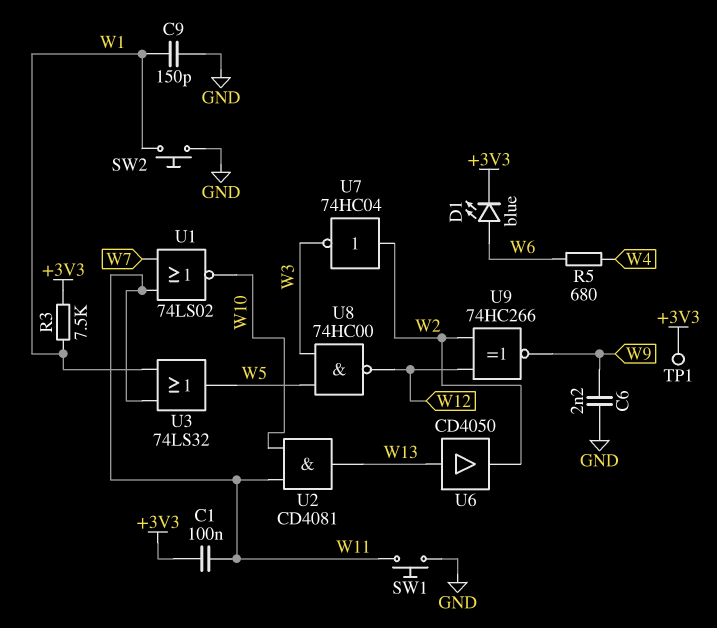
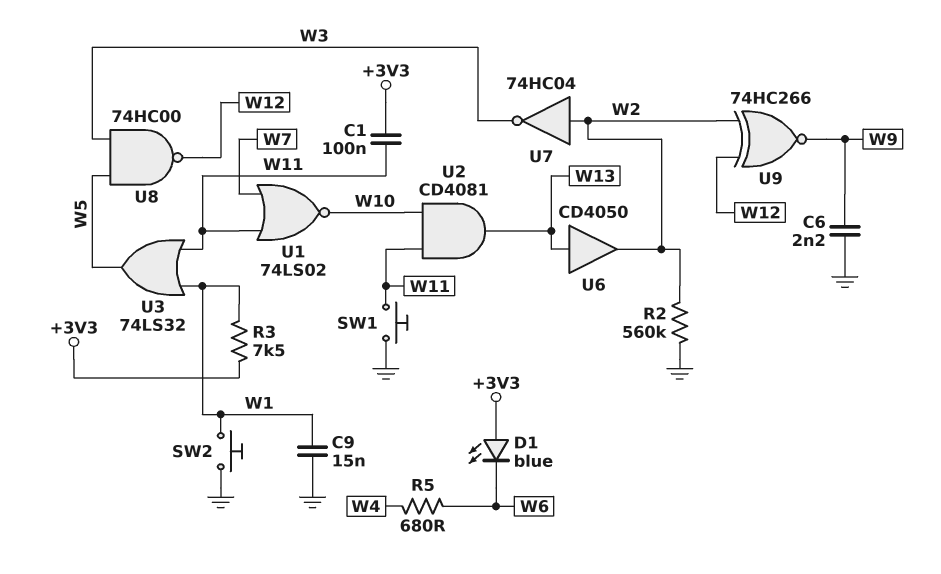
C9: 150pF (GND, W1) -> 15nF (GND, W1)
D1: LED blue (A W6, K +3V3) -> LED blue (A +3V3, K W6)
R2: none -> 560k (GND, W2)
TP1: test point (+3V3) -> none

